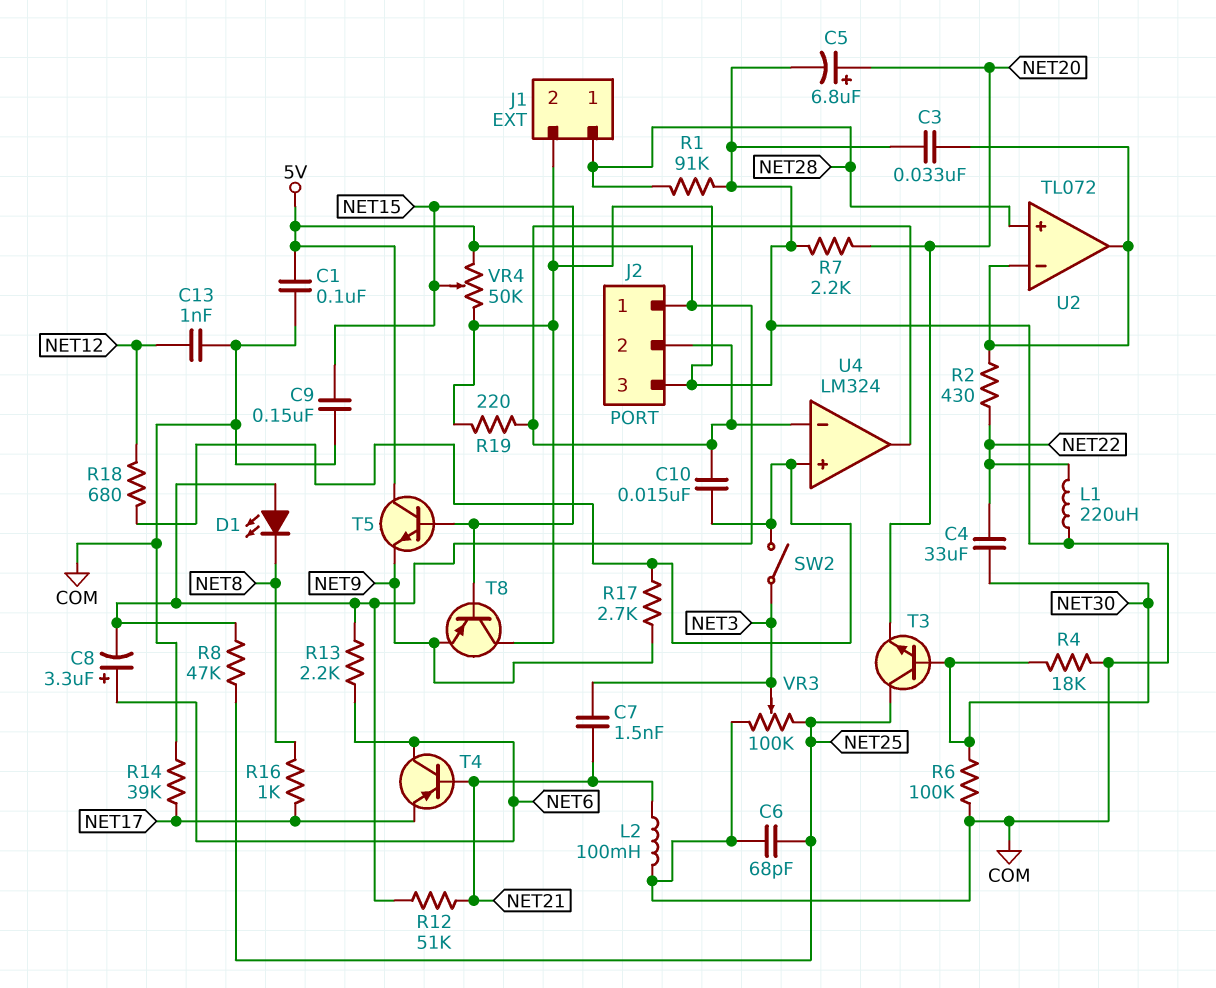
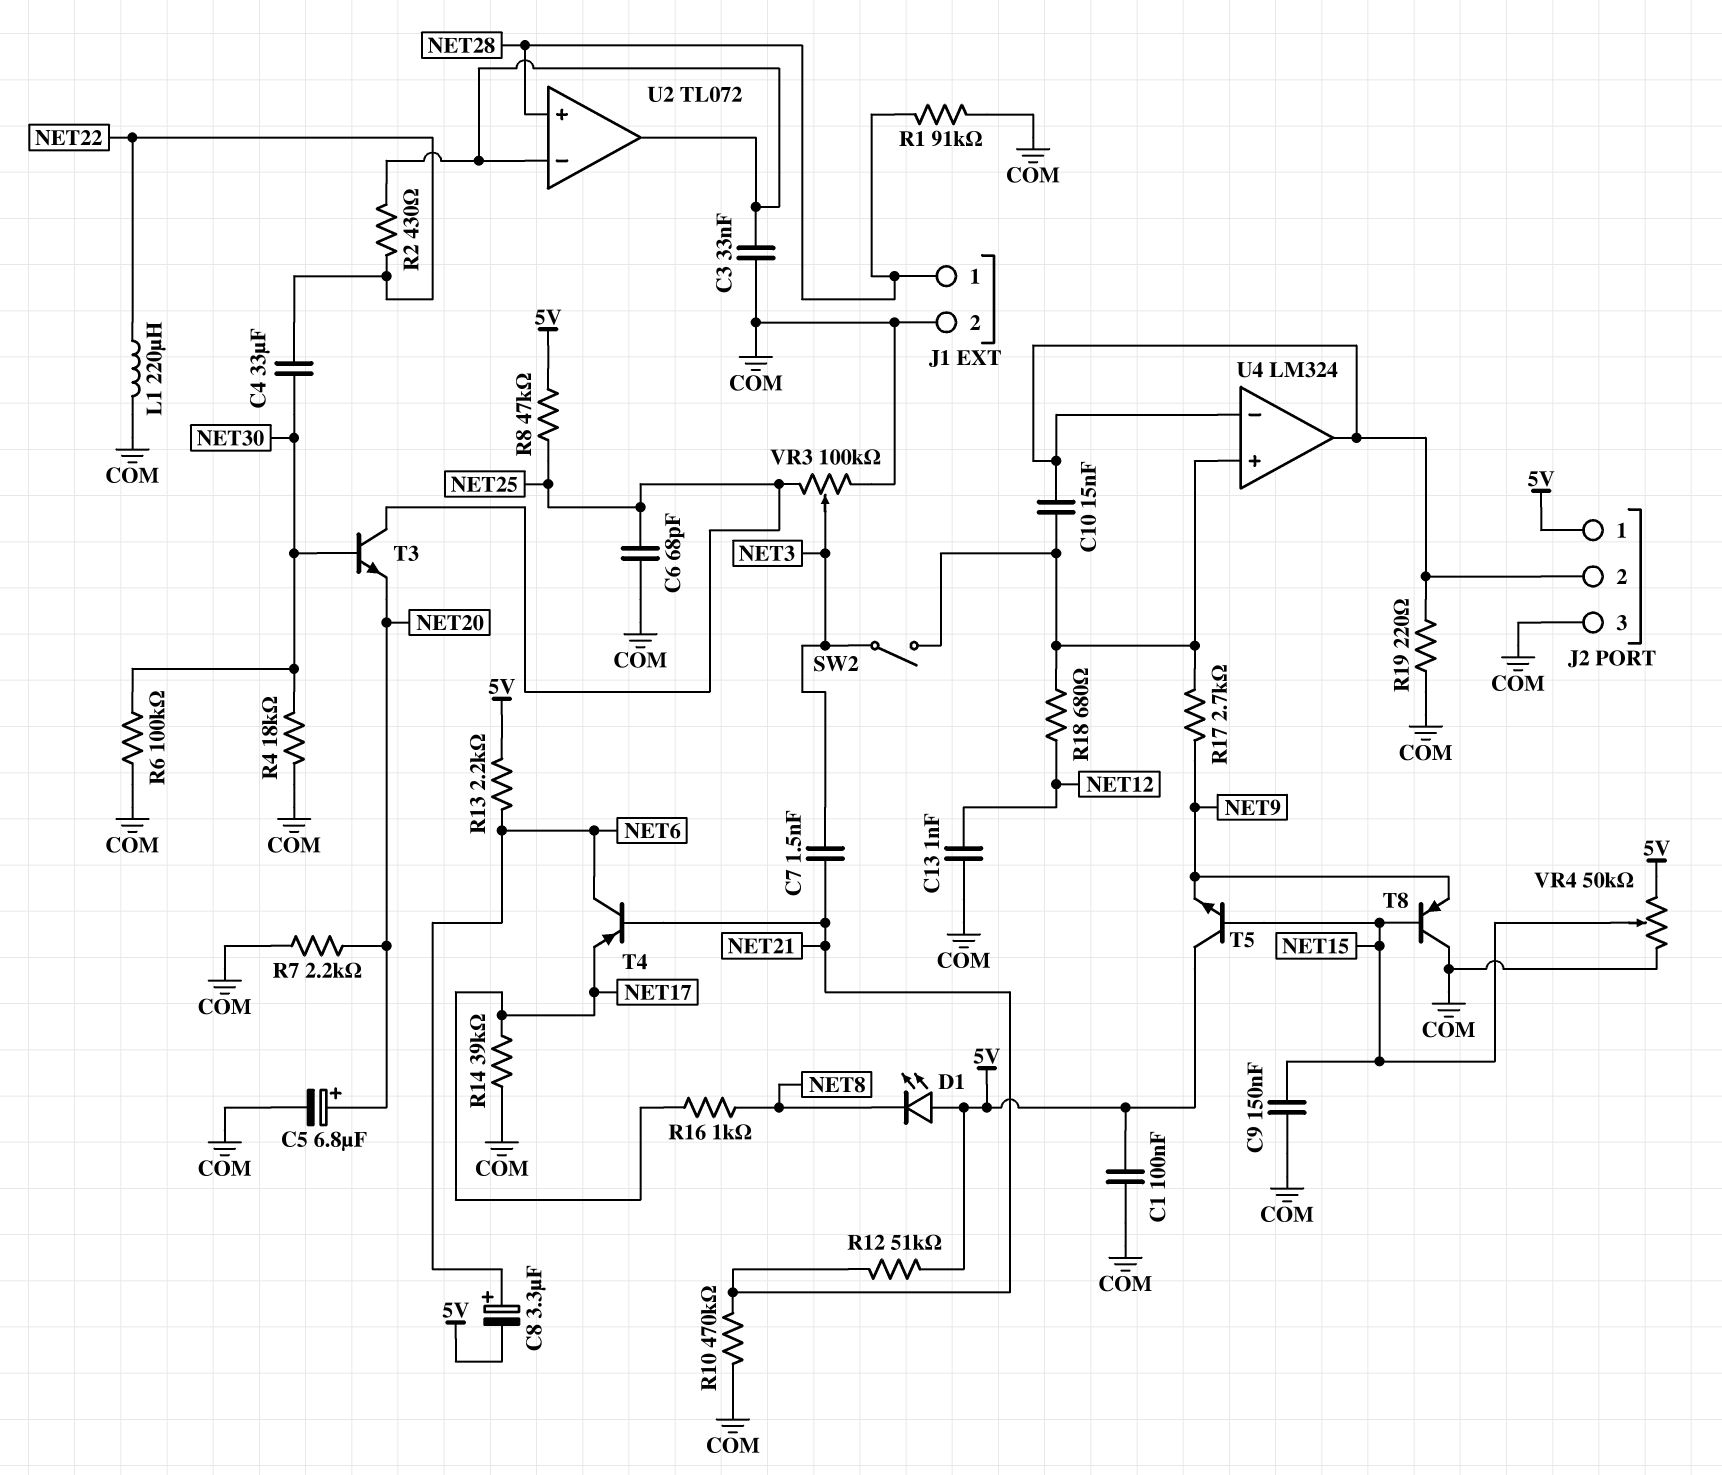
L2: 100mH (COM, NET21) -> none
R10: none -> 470k (COM, NET21)

